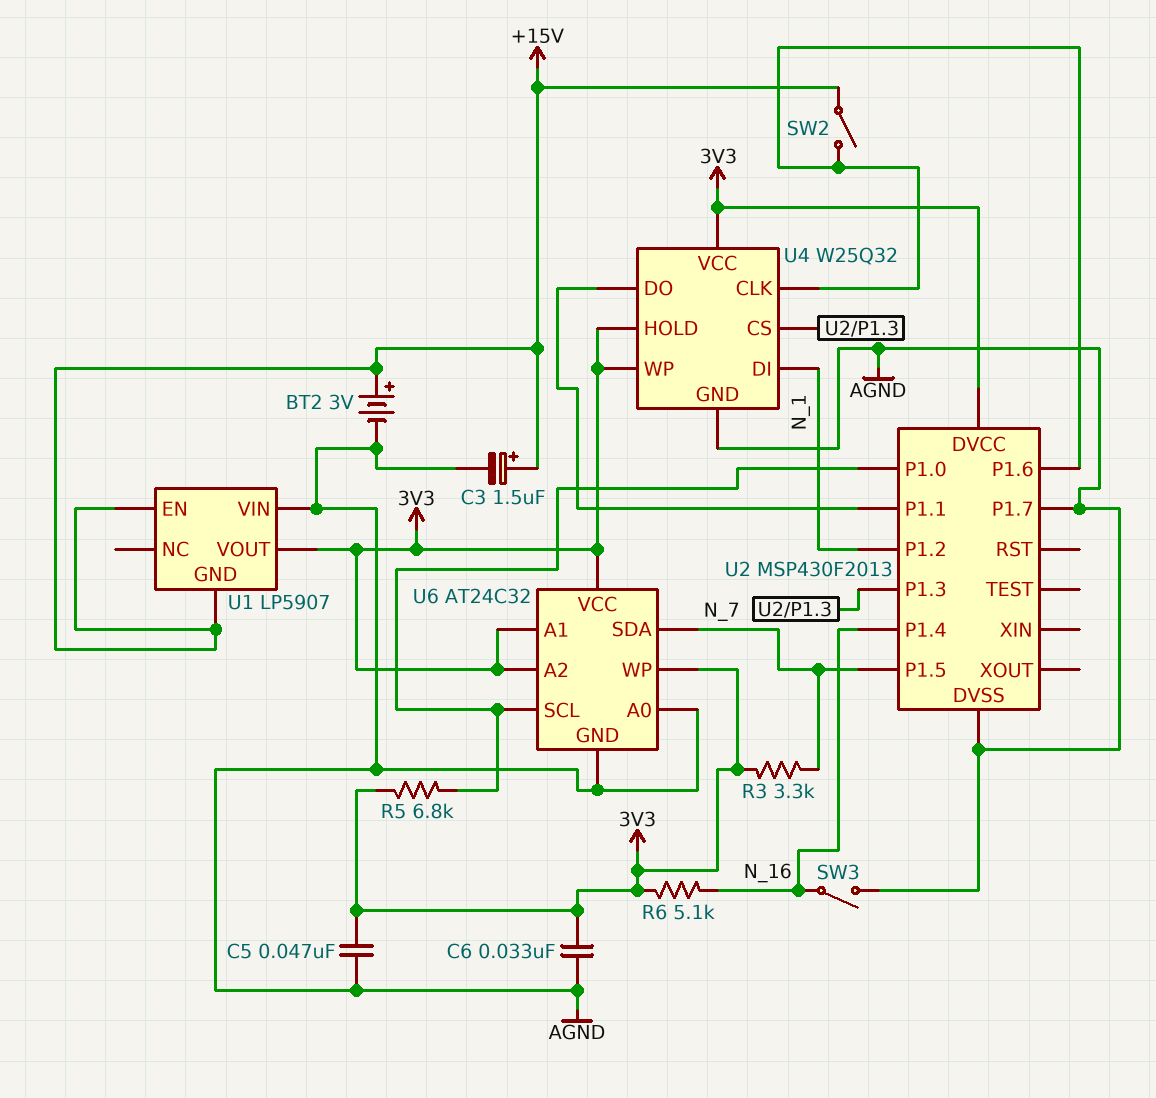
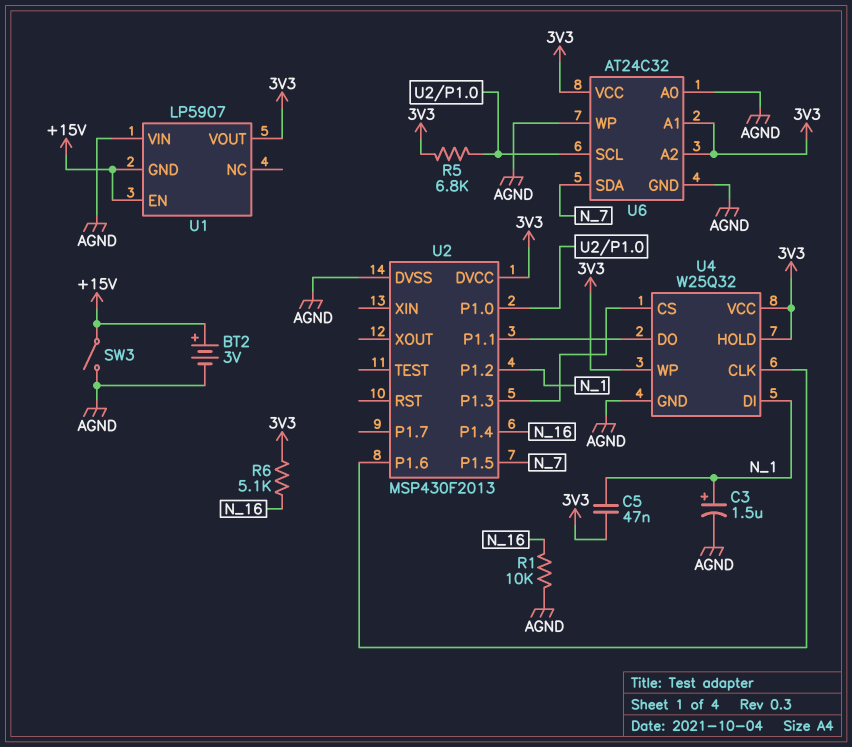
C3: 1.5uF (plus +15V, minus AGND) -> 1.5uF (plus N_1, minus AGND)
C5: 47nF (3V3, AGND) -> 47nF (3V3, N_1)
C6: 33nF (3V3, AGND) -> none
R1: none -> 10k (AGND, N_16)
R3: 3.3k (3V3, N_7) -> none
SW2: switch (+15V, U2/P1.6) -> none
SW3: switch (AGND, N_16) -> switch (+15V, AGND)
U2 pin P1.7: AGND -> none
U6 pin WP: 3V3 -> AGND

